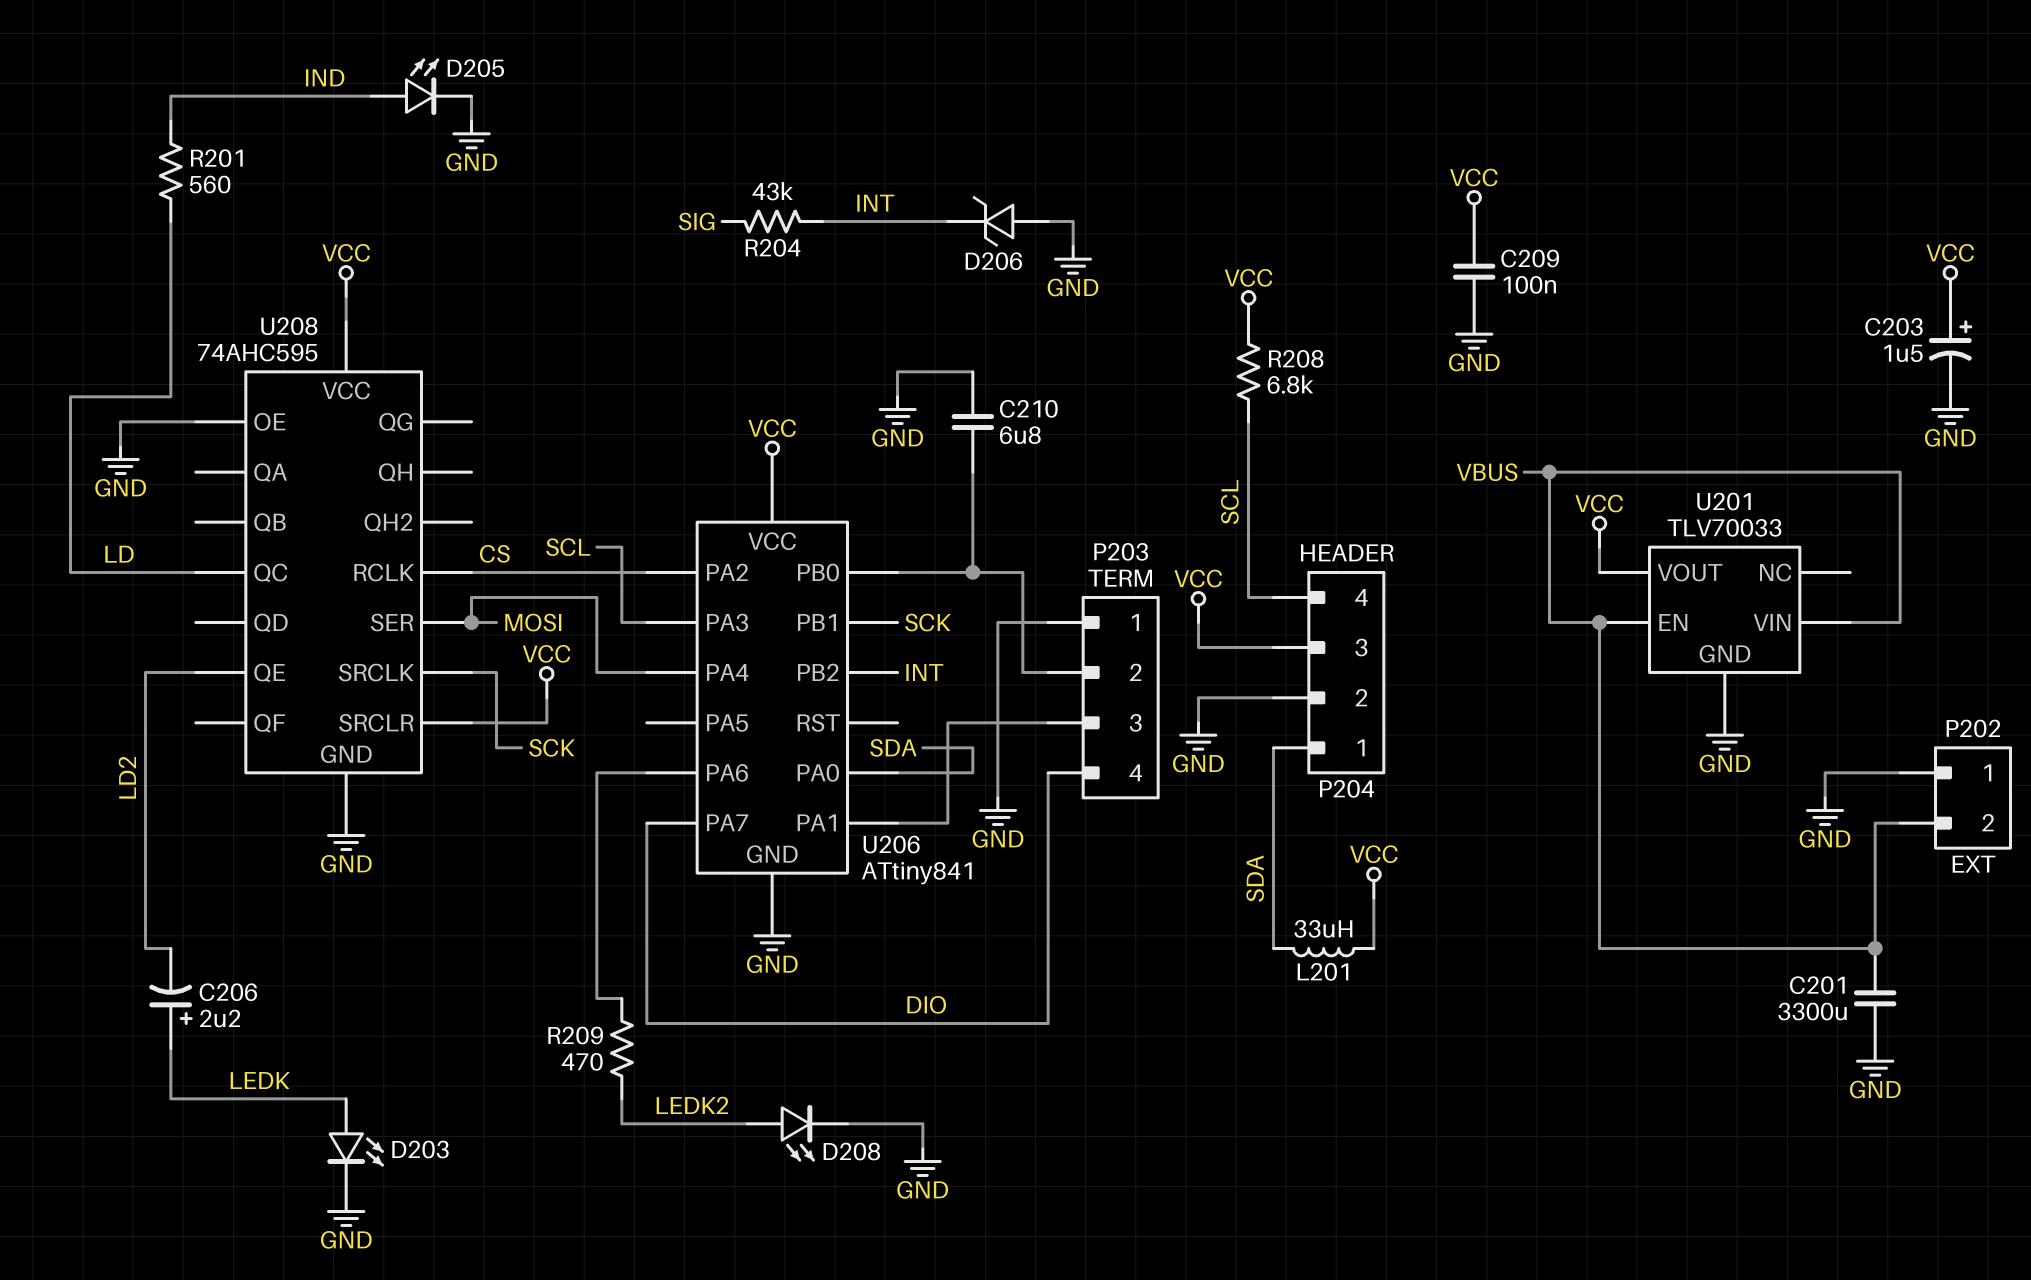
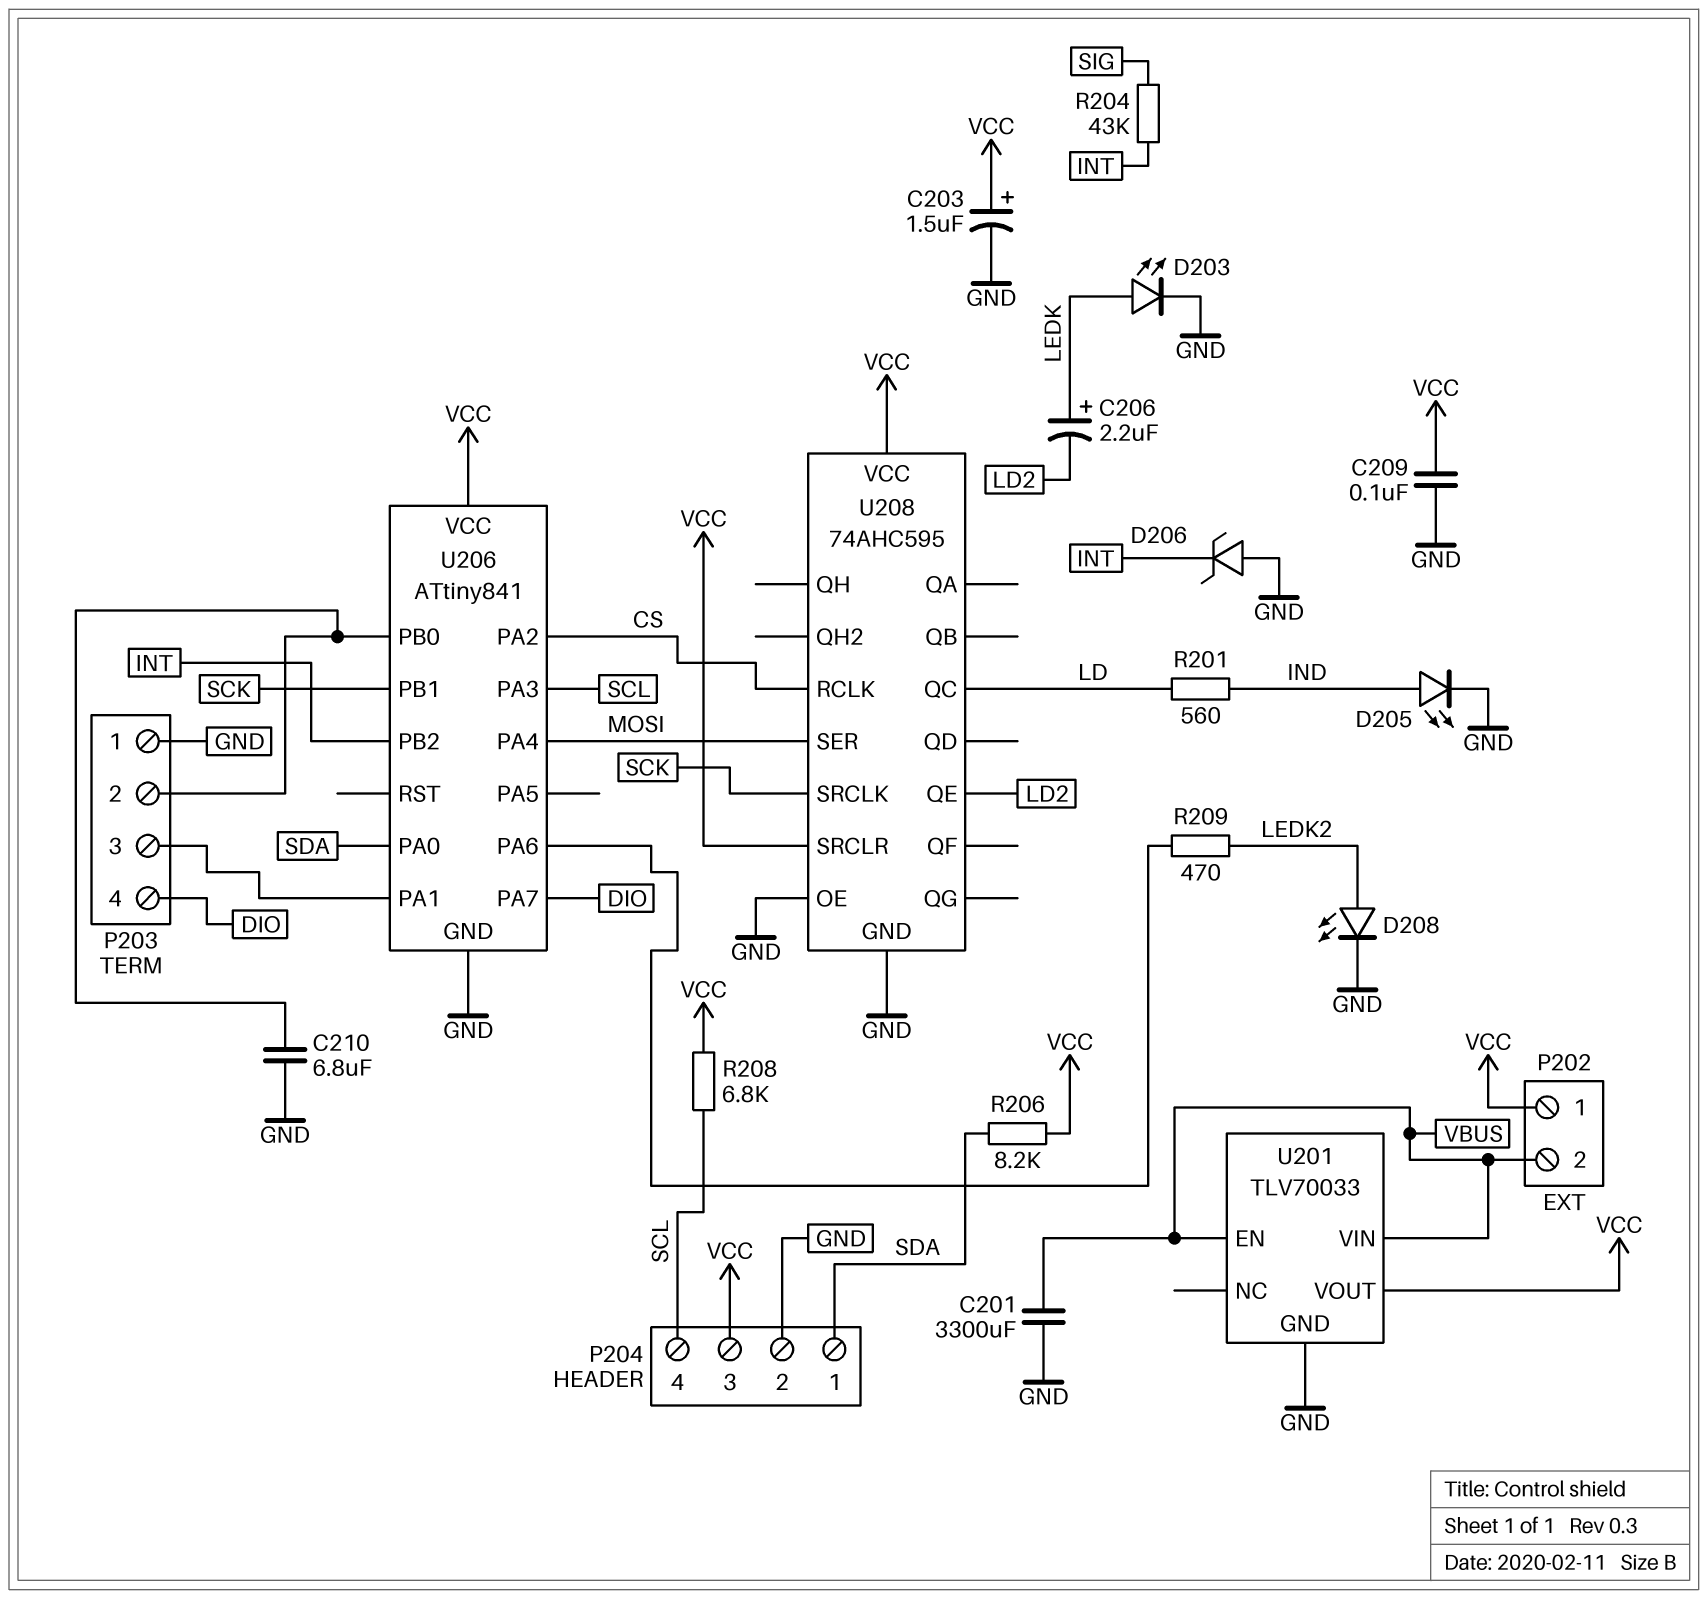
L201: 33uH (SDA, VCC) -> none
P202 pin 1: GND -> VCC
R206: none -> 8.2k (SDA, VCC)

